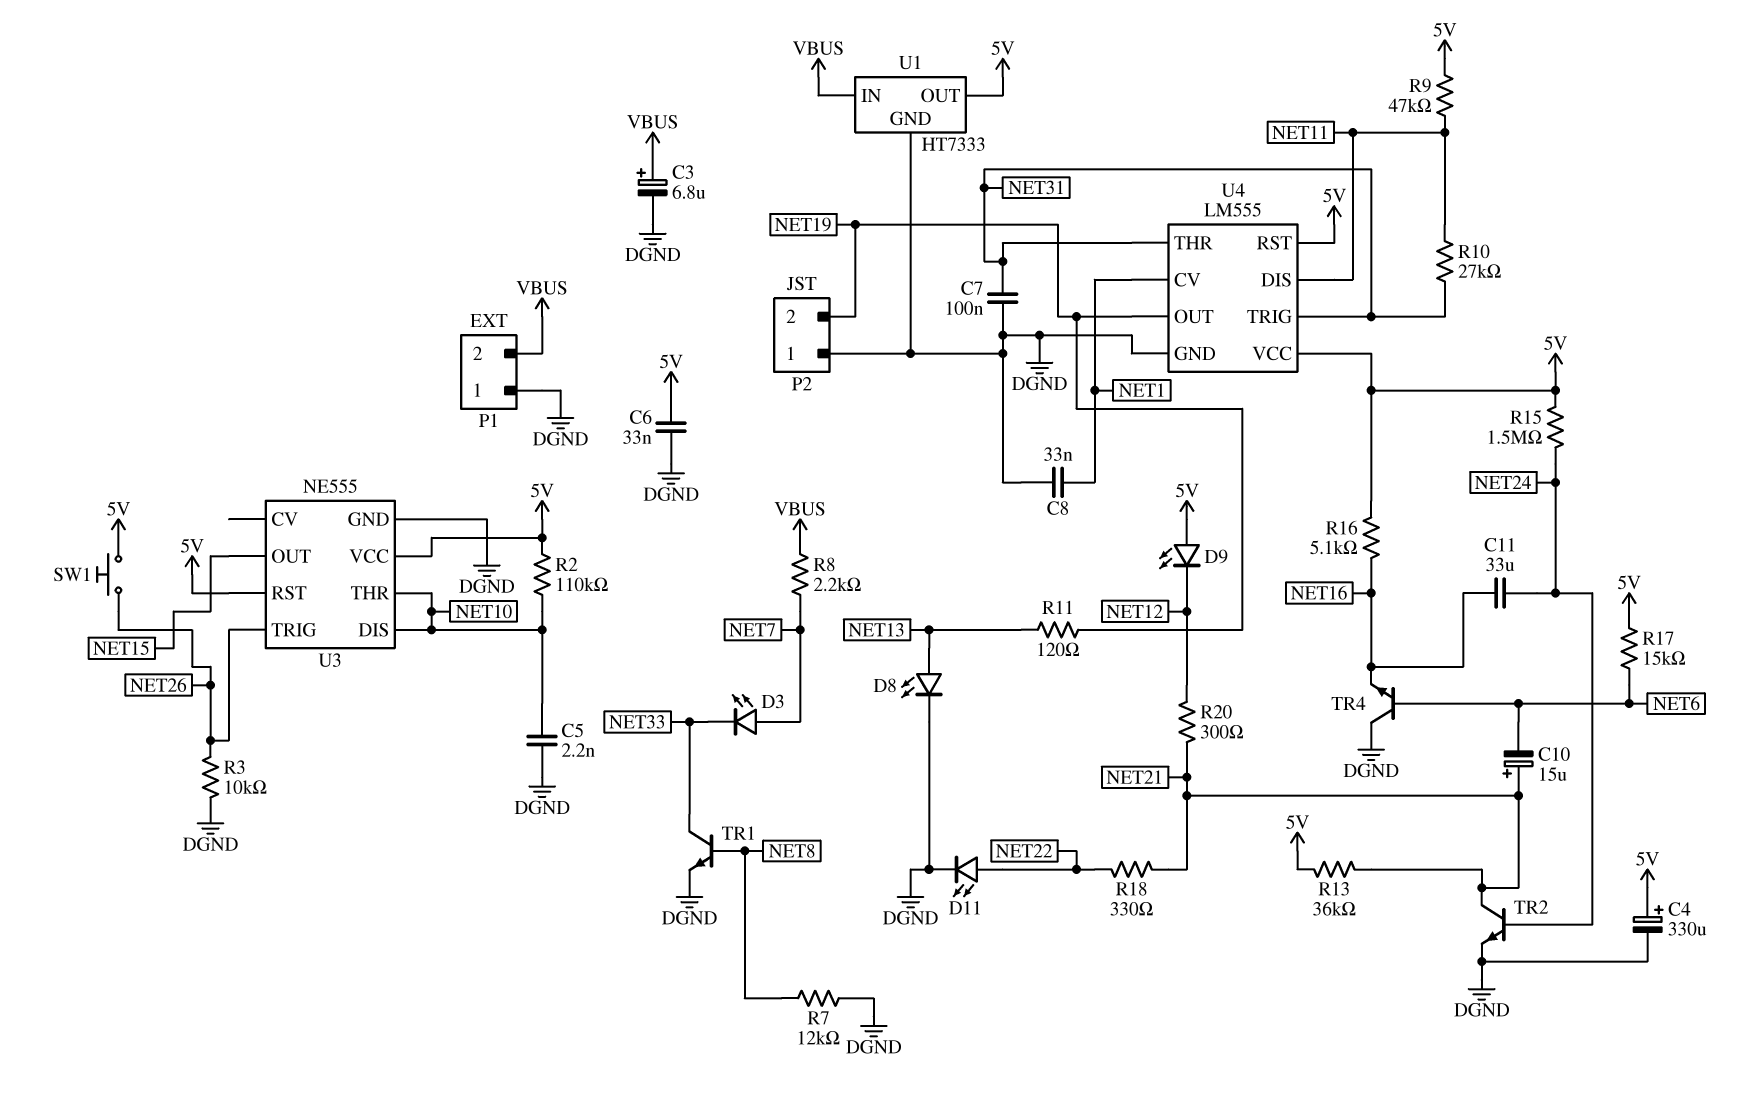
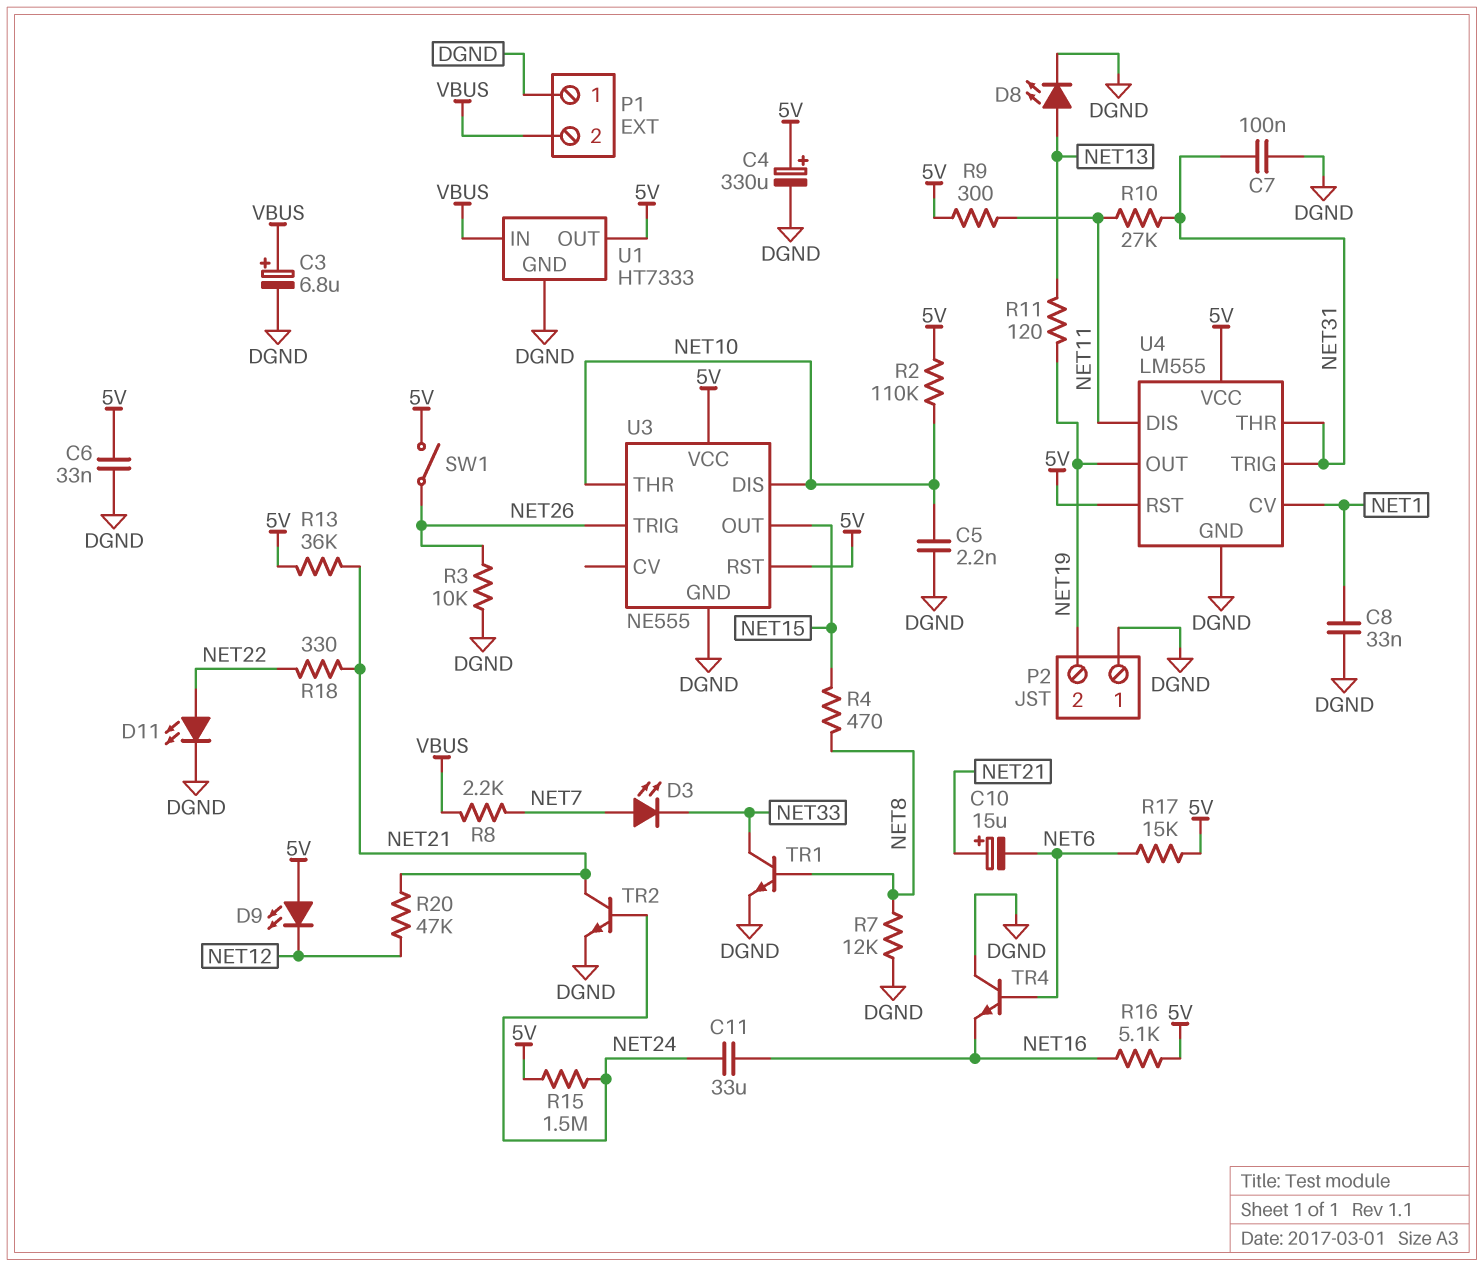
R4: none -> 470 (NET8, NET15)
R9: 47k (5V, NET11) -> 300 (5V, NET11)
R20: 300 (NET12, NET21) -> 47k (NET12, NET21)
SW1: button (5V, NET26) -> switch (5V, NET26)

